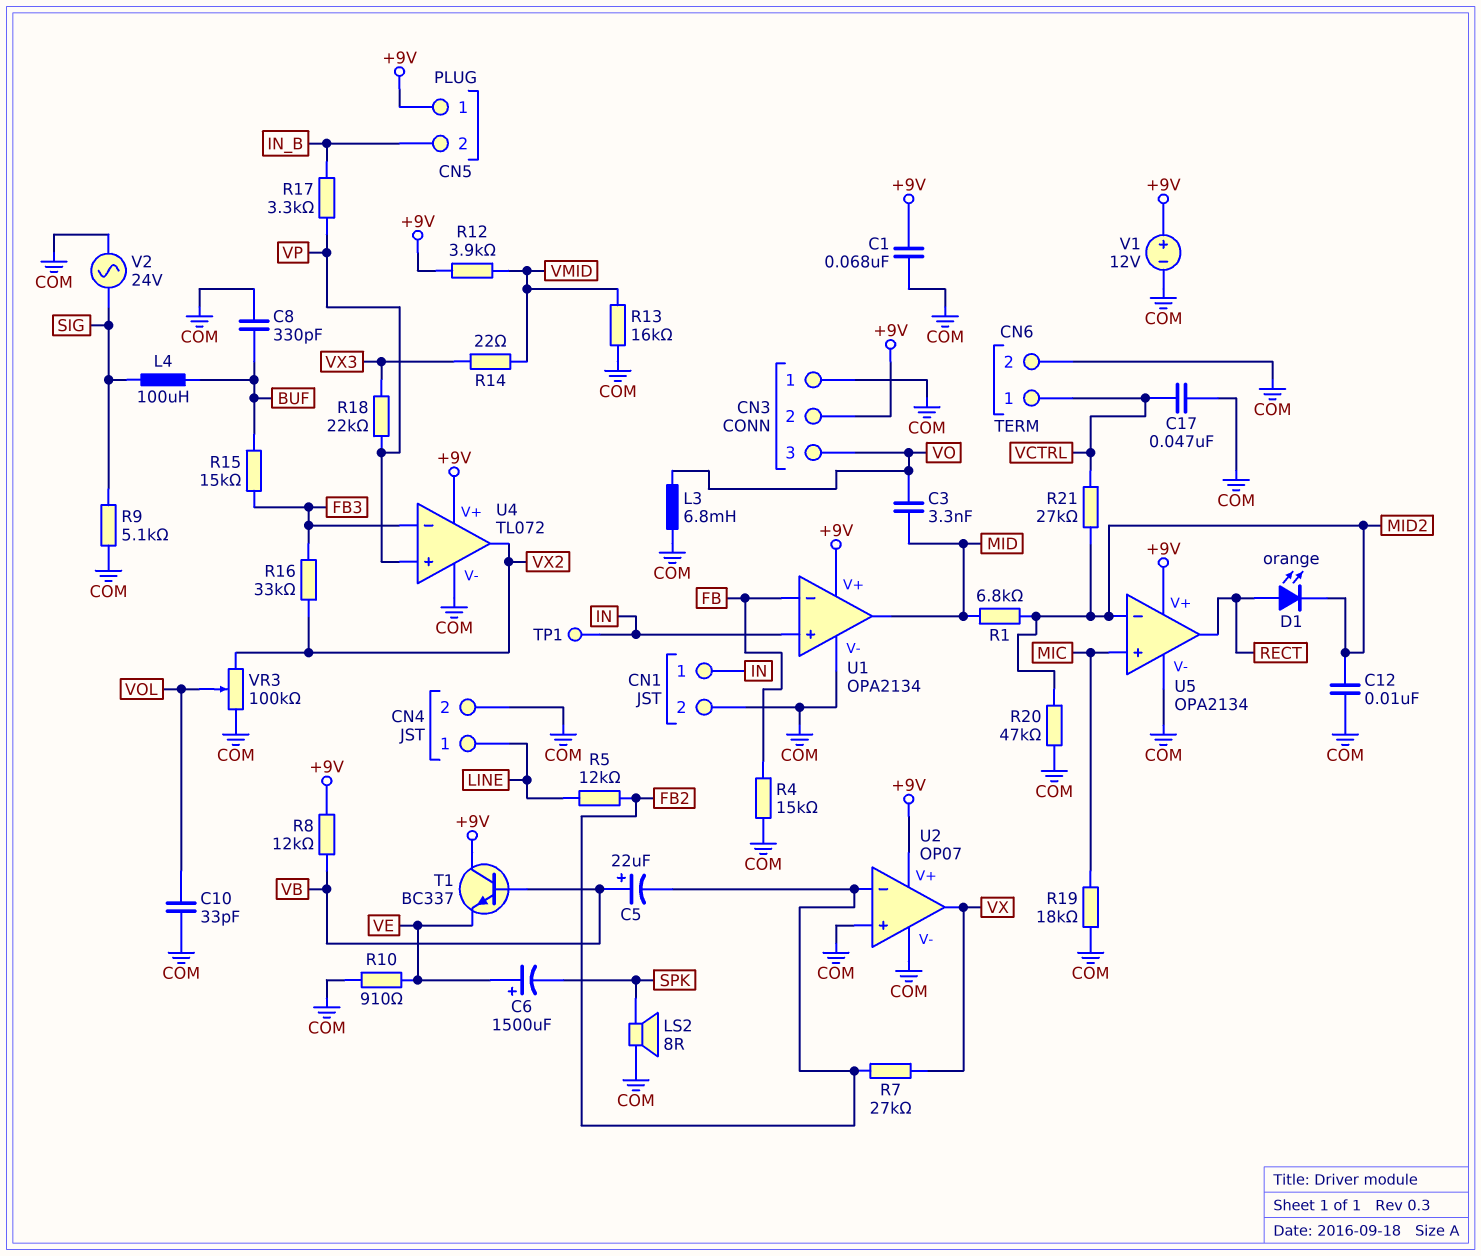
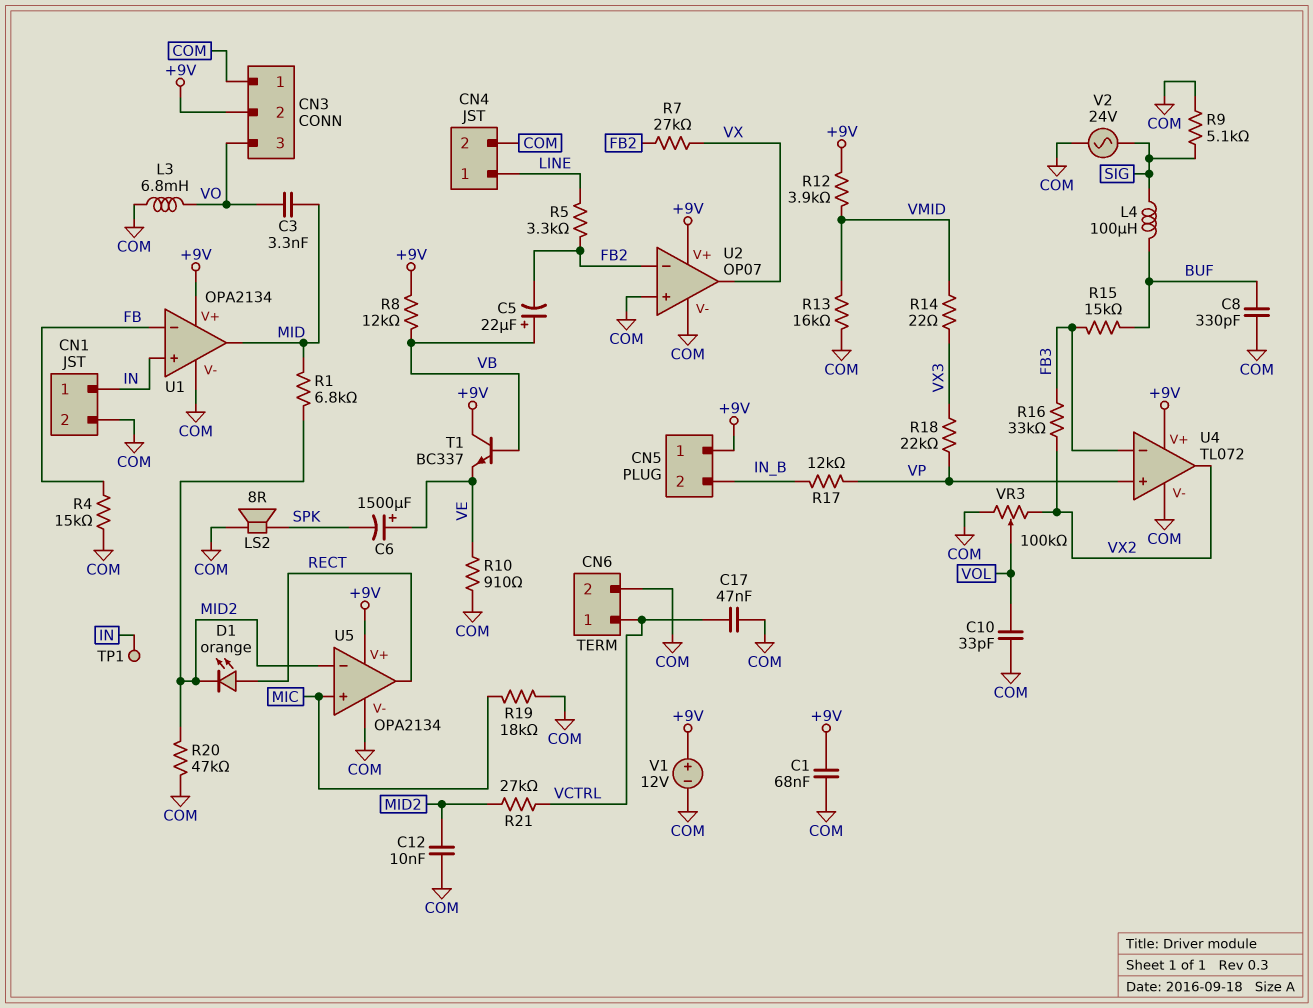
R5: 12k (FB2, LINE) -> 3.3k (FB2, LINE)
R17: 3.3k (IN_B, VP) -> 12k (IN_B, VP)

